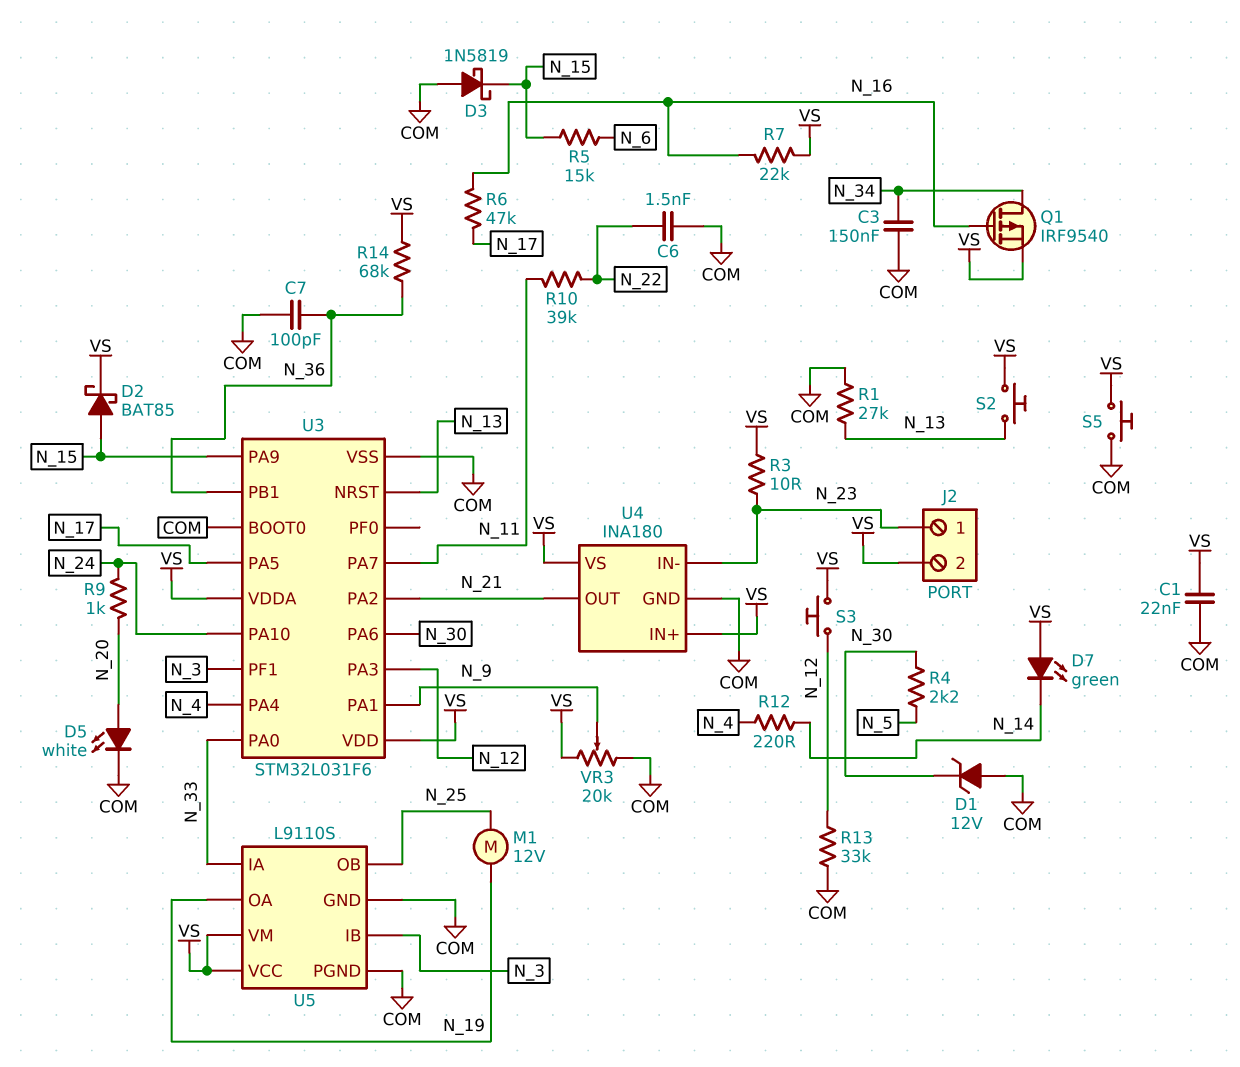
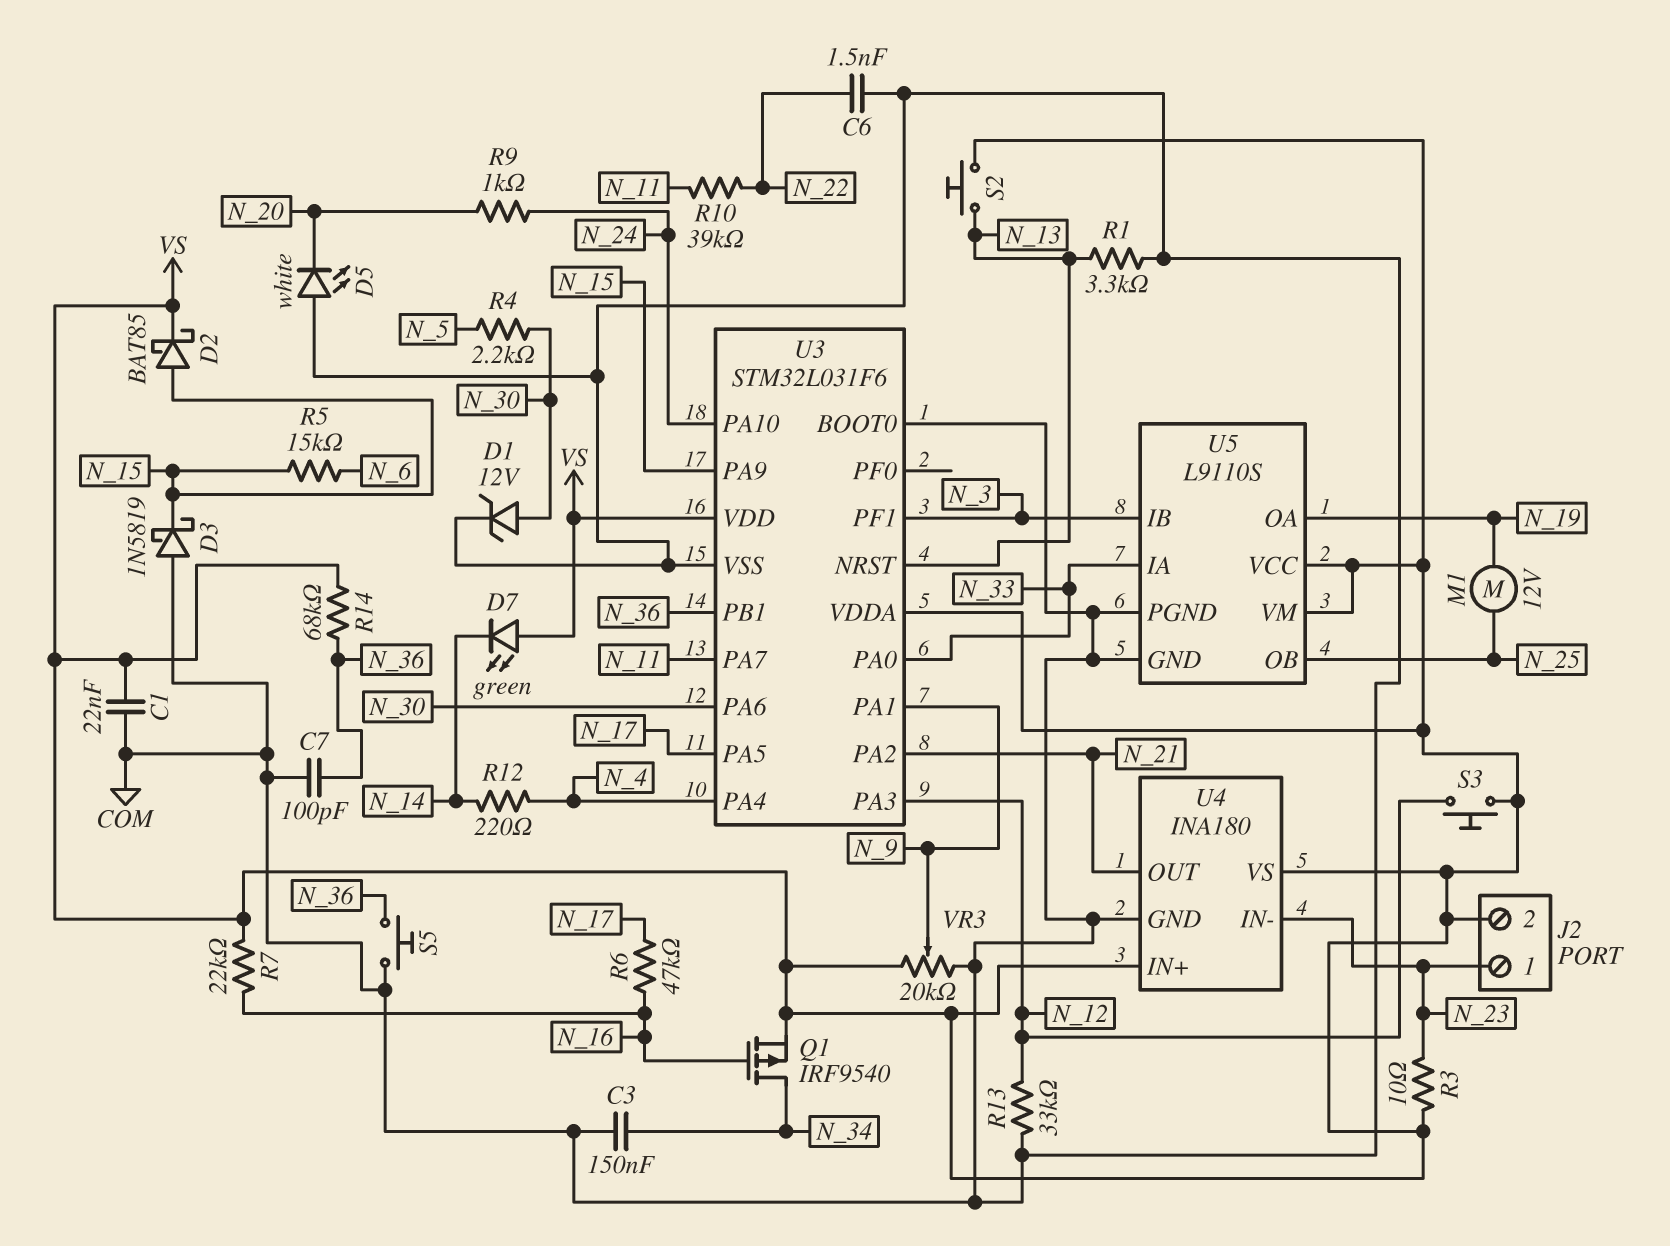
D1: zener 12V (A COM, K N_30) -> zener 12V (A N_30, K COM)
D5: LED white (A N_20, K COM) -> LED white (A COM, K N_20)
R1: 27k (COM, N_13) -> 3.3k (COM, N_13)
S5: button (COM, VS) -> button (COM, N_36)

